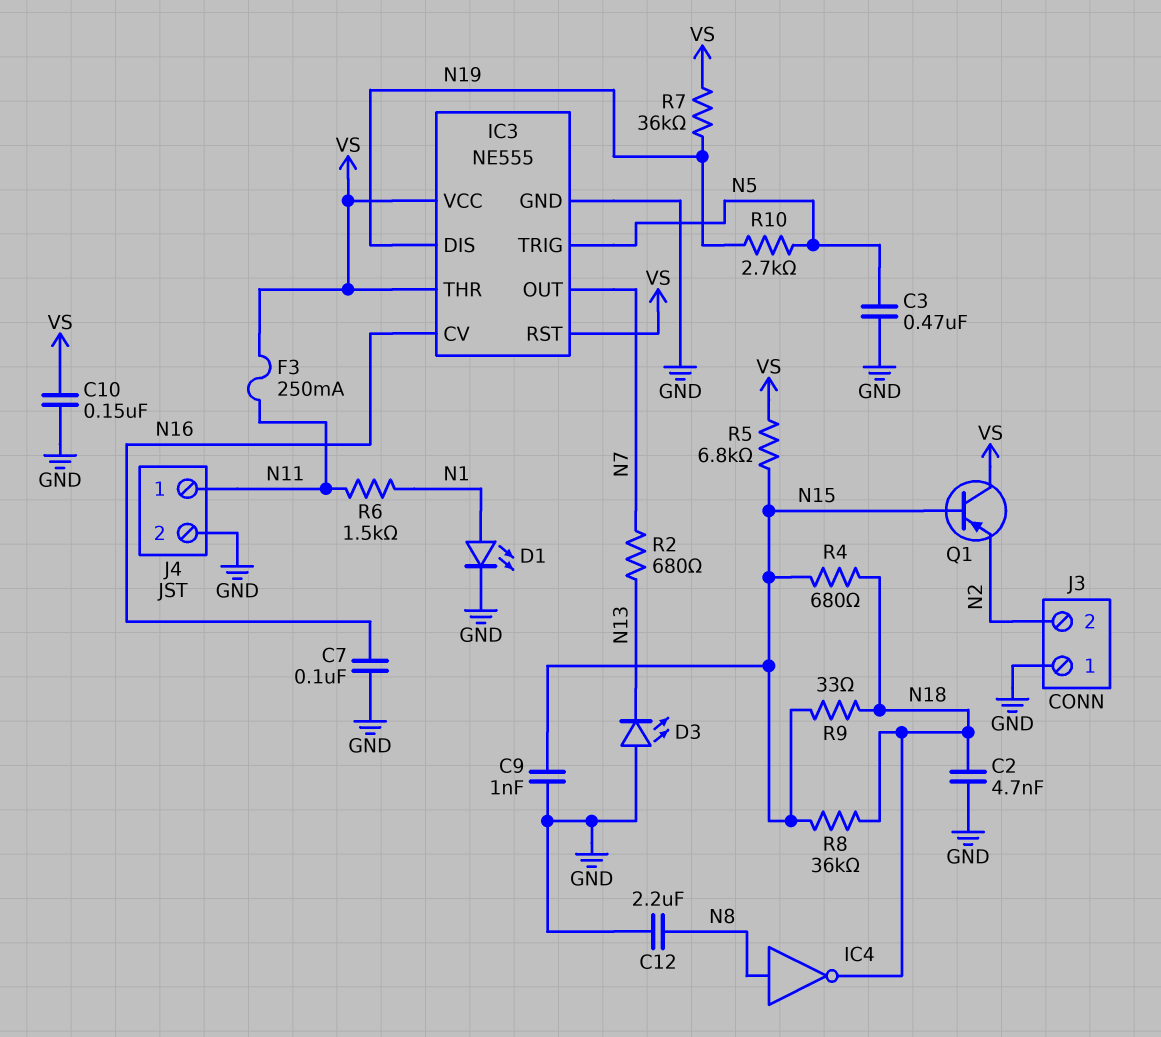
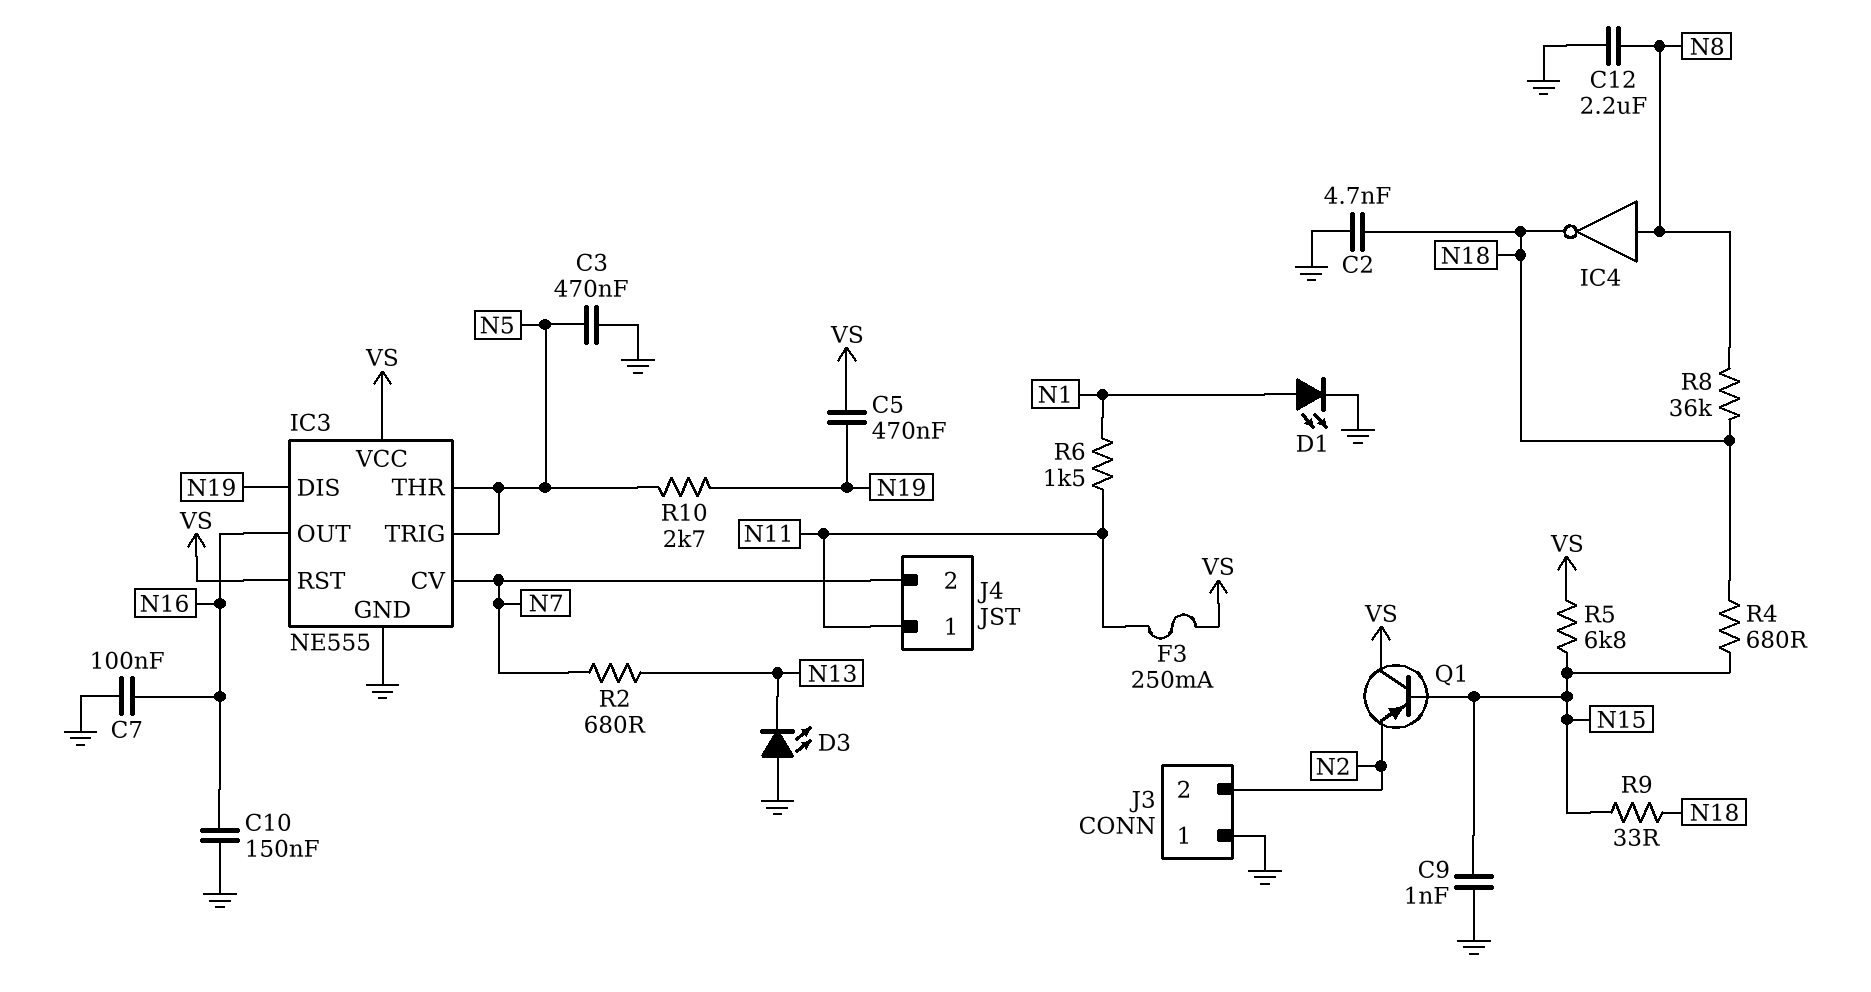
C5: none -> 470nF (N19, VS)
C10: 150nF (GND, VS) -> 150nF (GND, N16)
IC3 pin CV: N16 -> N7
IC3 pin OUT: N7 -> N16
IC3 pin THR: VS -> N5
J4 pin 2: GND -> N7
R7: 36k (N19, VS) -> none
R8: 36k (N15, N18) -> 36k (N8, N18)

